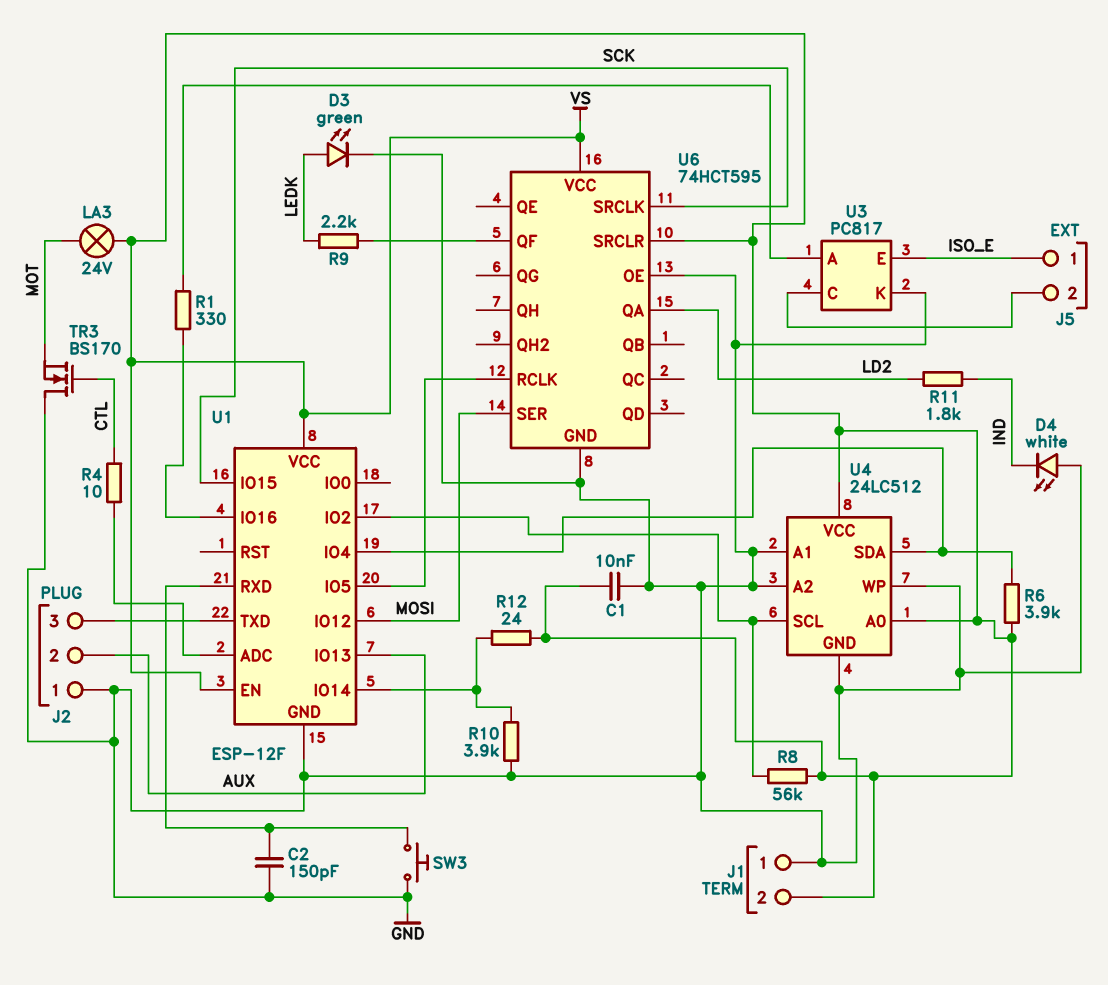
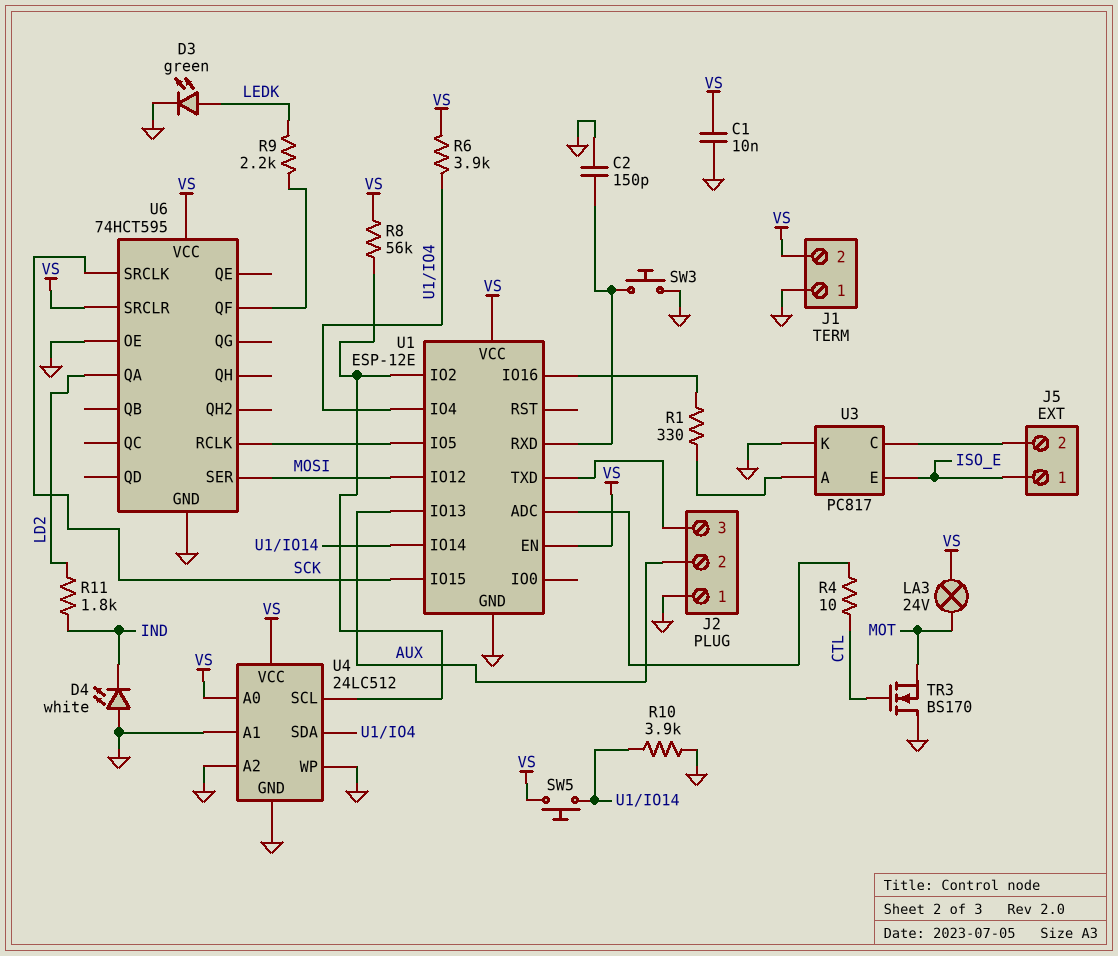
R12: 24 (U1/IO14, VS) -> none
SW5: none -> button (U1/IO14, VS)
U1: ESP-12F -> ESP-12E

